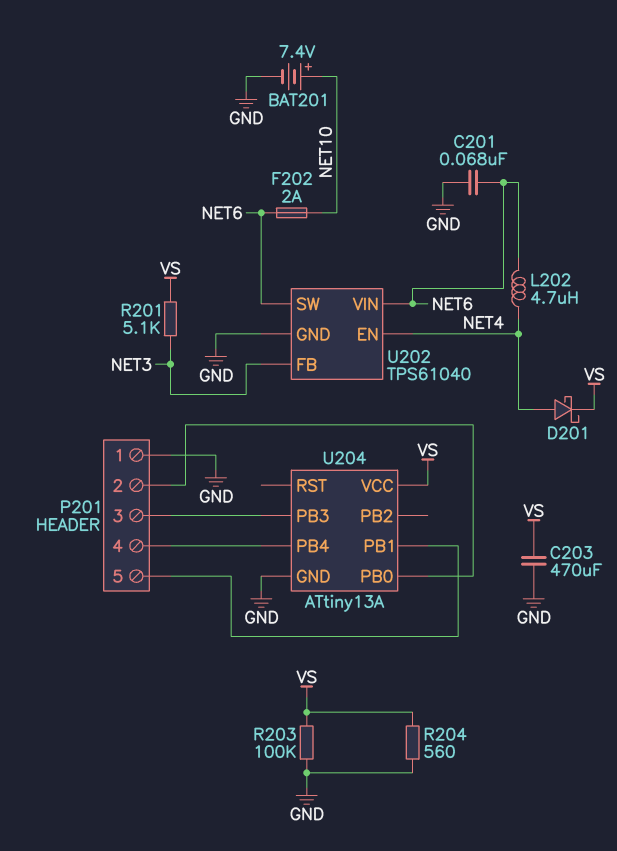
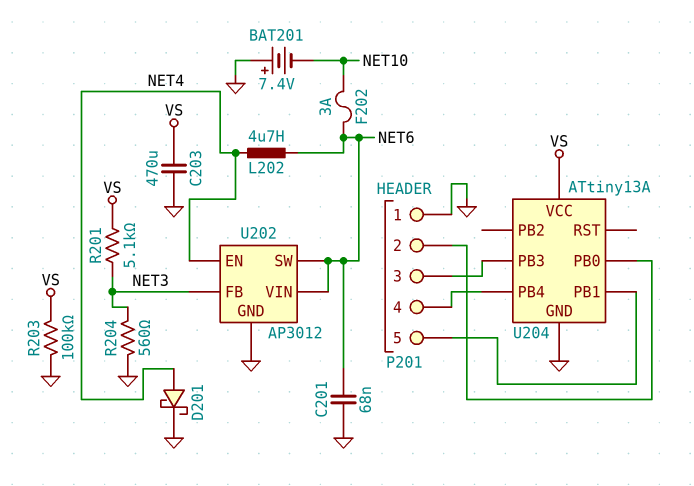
BAT201: 7.4V (plus NET10, minus GND) -> 7.4V (plus GND, minus NET10)
D201: schottky (A NET4, K VS) -> schottky (A NET4, K GND)
F202: 2A (NET6, NET10) -> 3A (NET6, NET10)
R204: 560 (GND, VS) -> 560 (GND, NET3)
U202: TPS61040 -> AP3012

